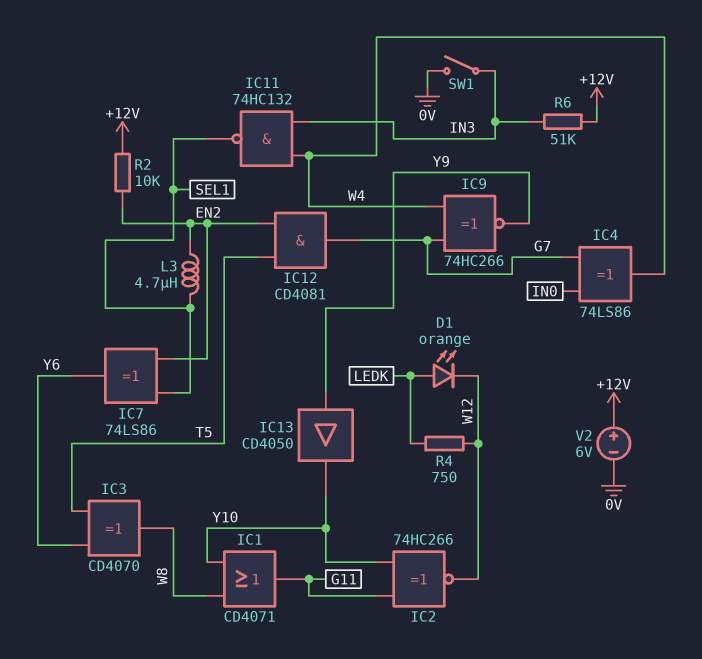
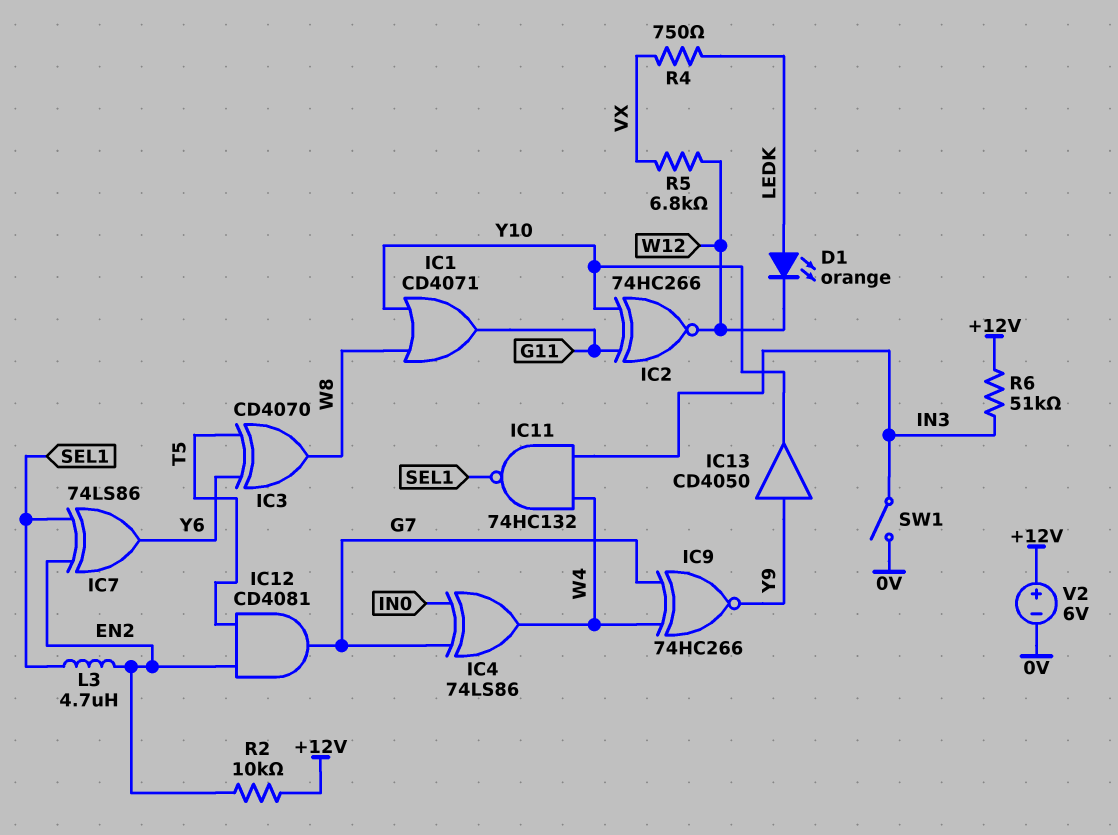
R4: 750 (LEDK, W12) -> 750 (LEDK, VX)
R5: none -> 6.8k (VX, W12)

